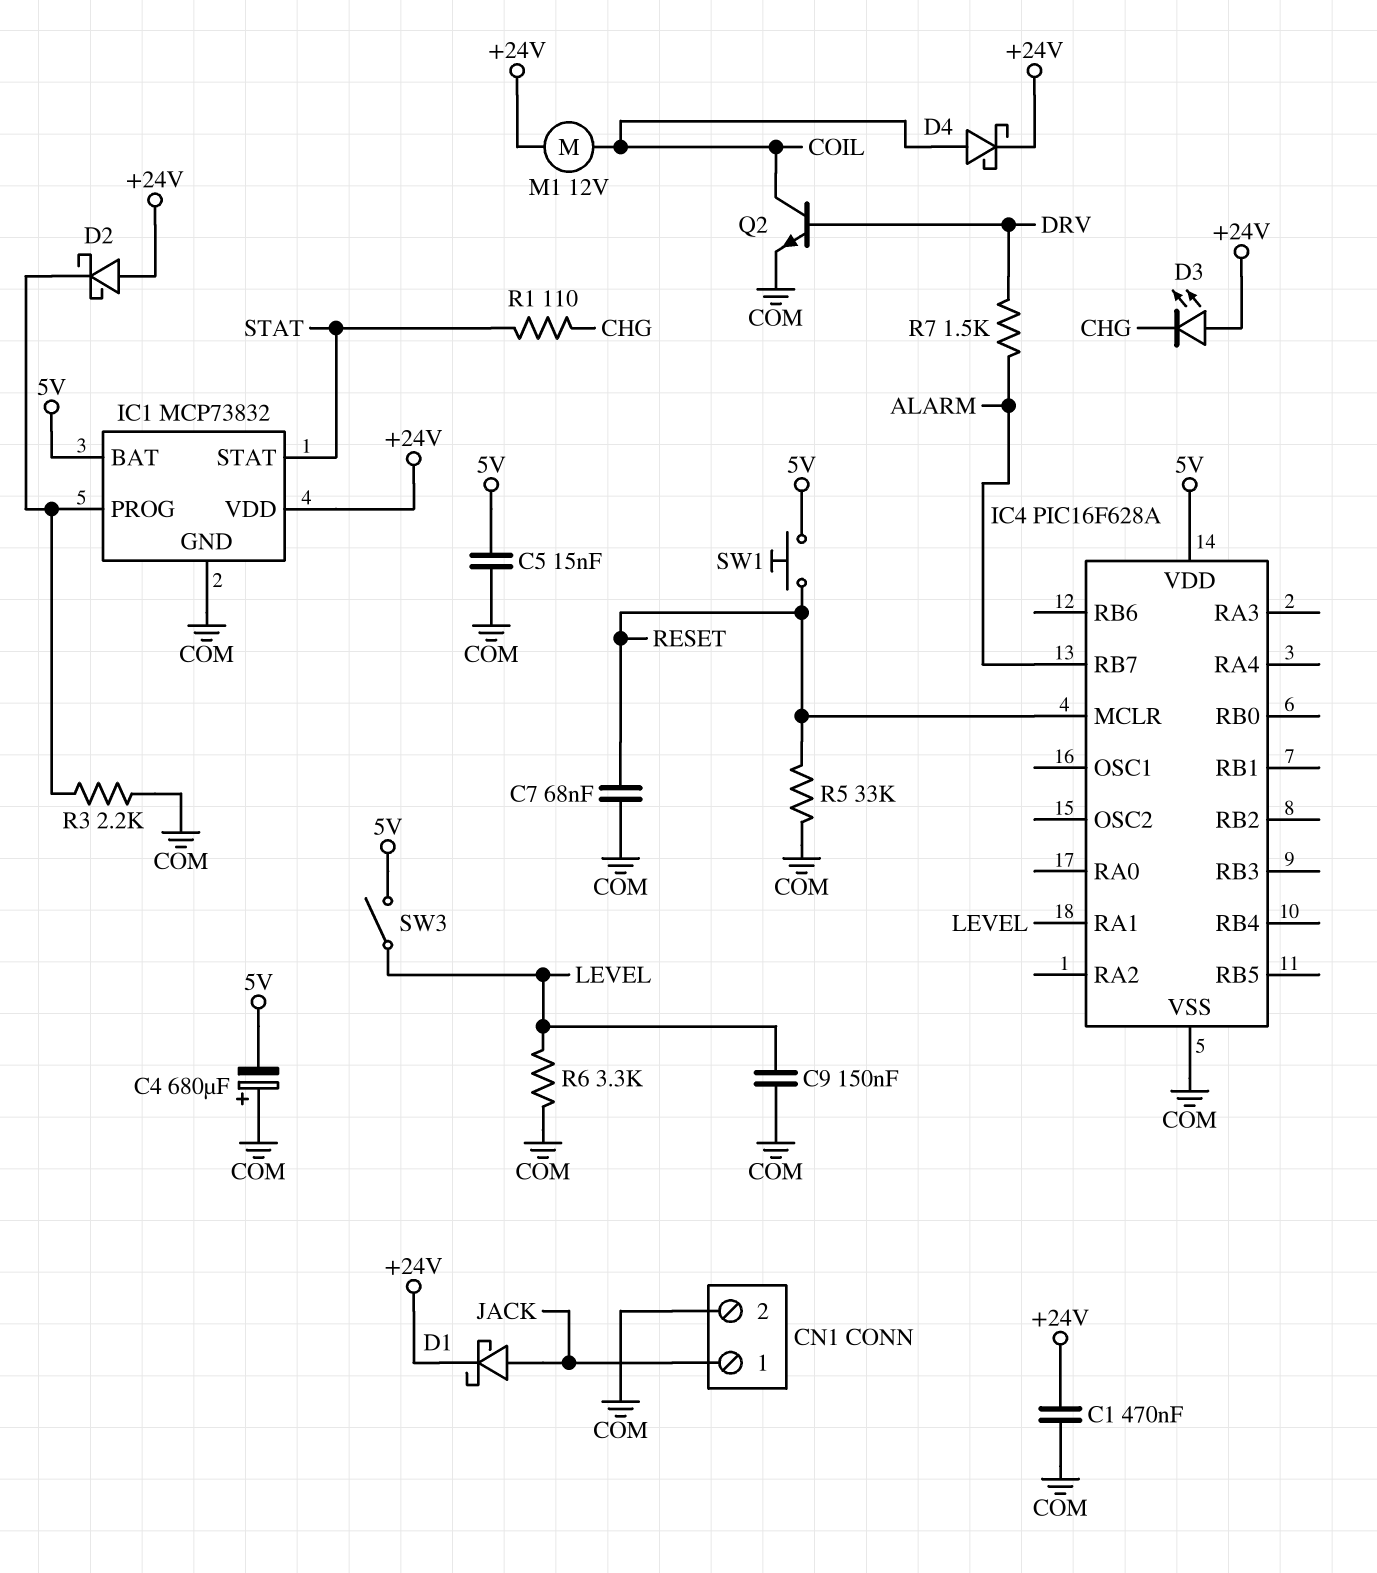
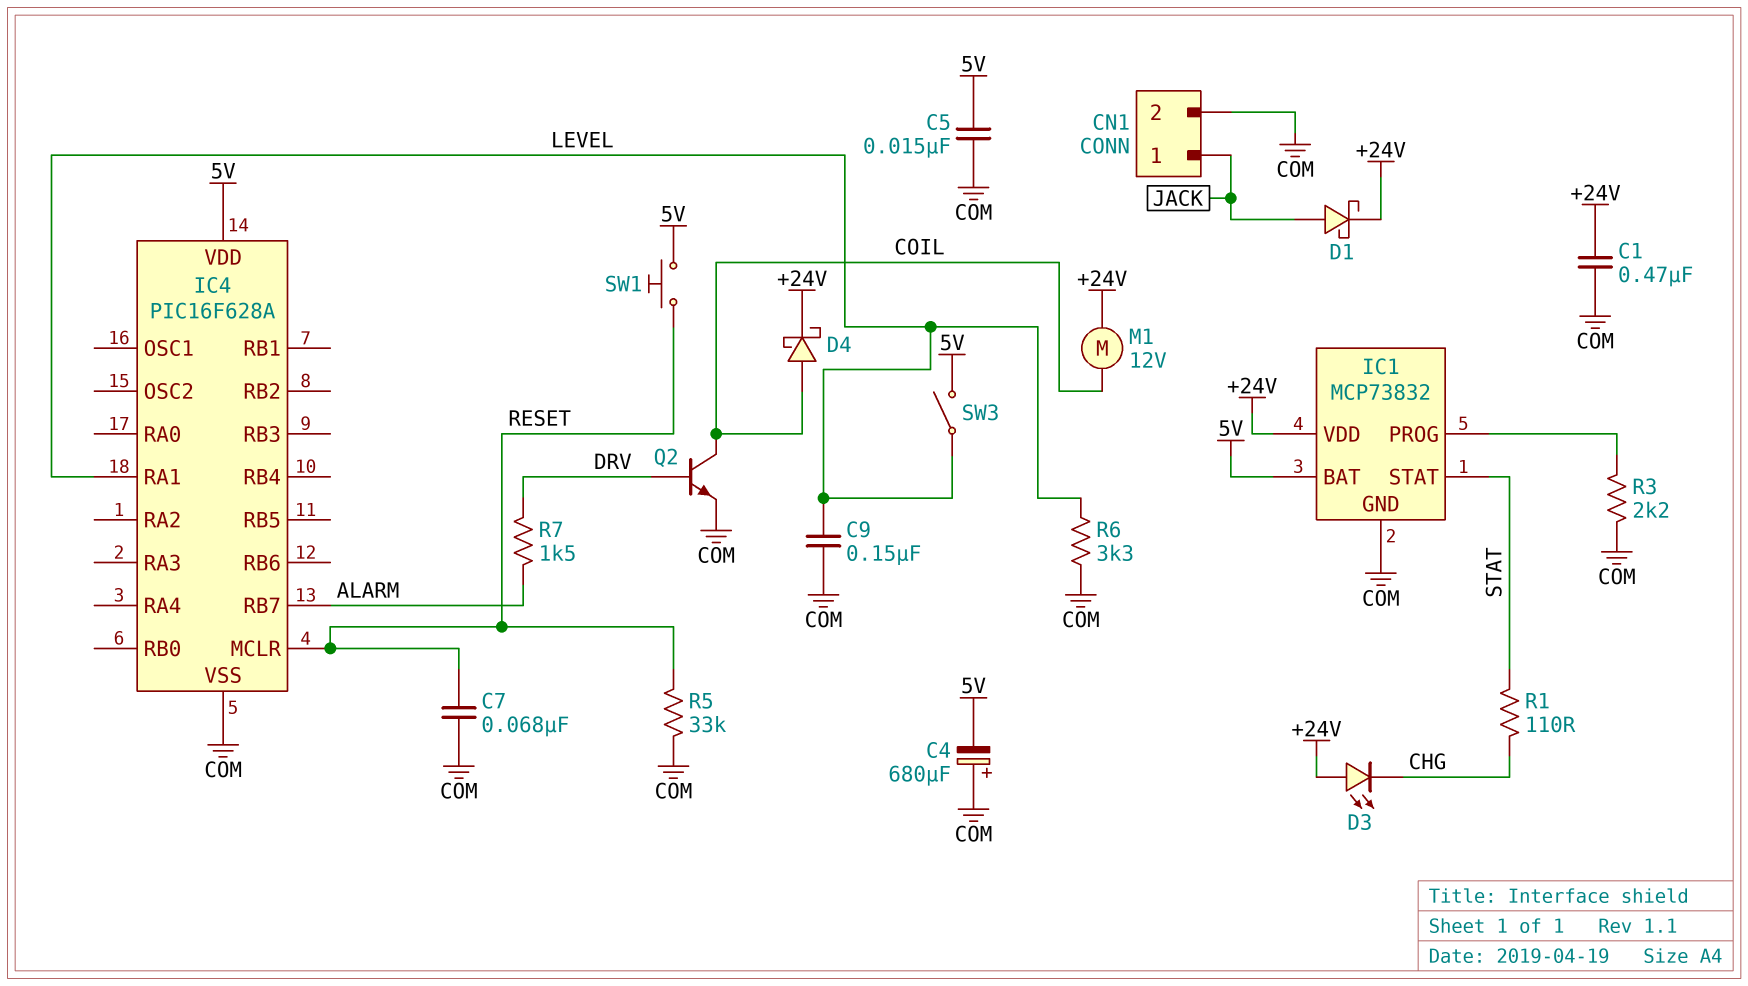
D2: schottky (A +24V, K IC1/PROG) -> none

